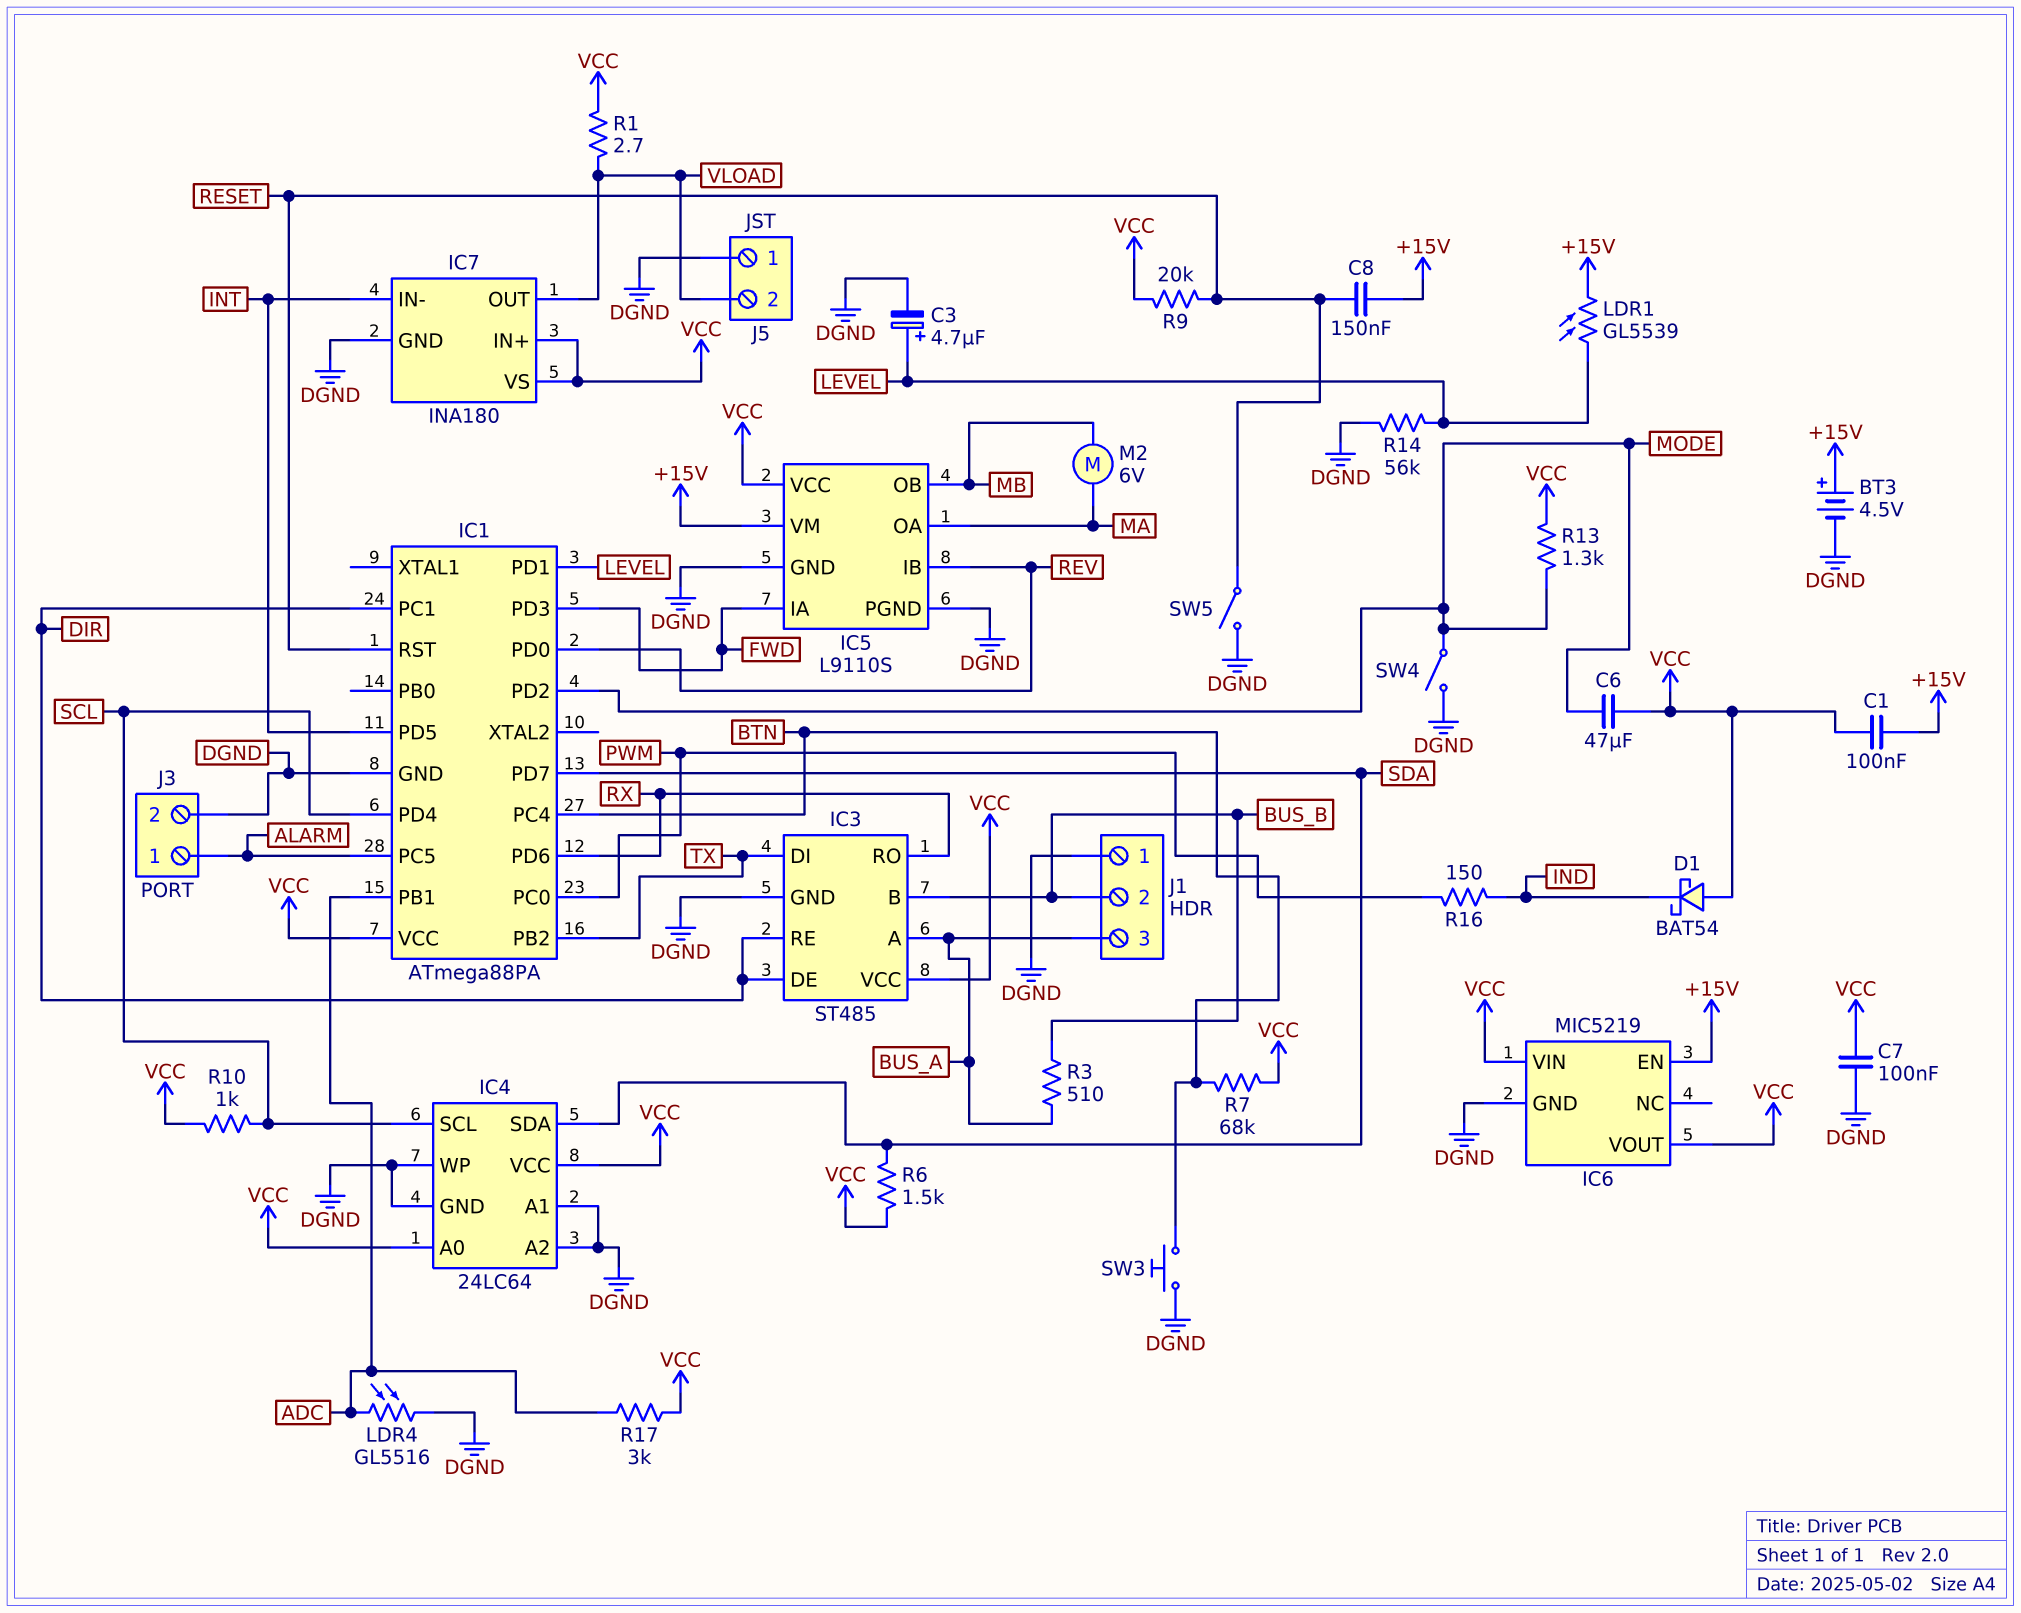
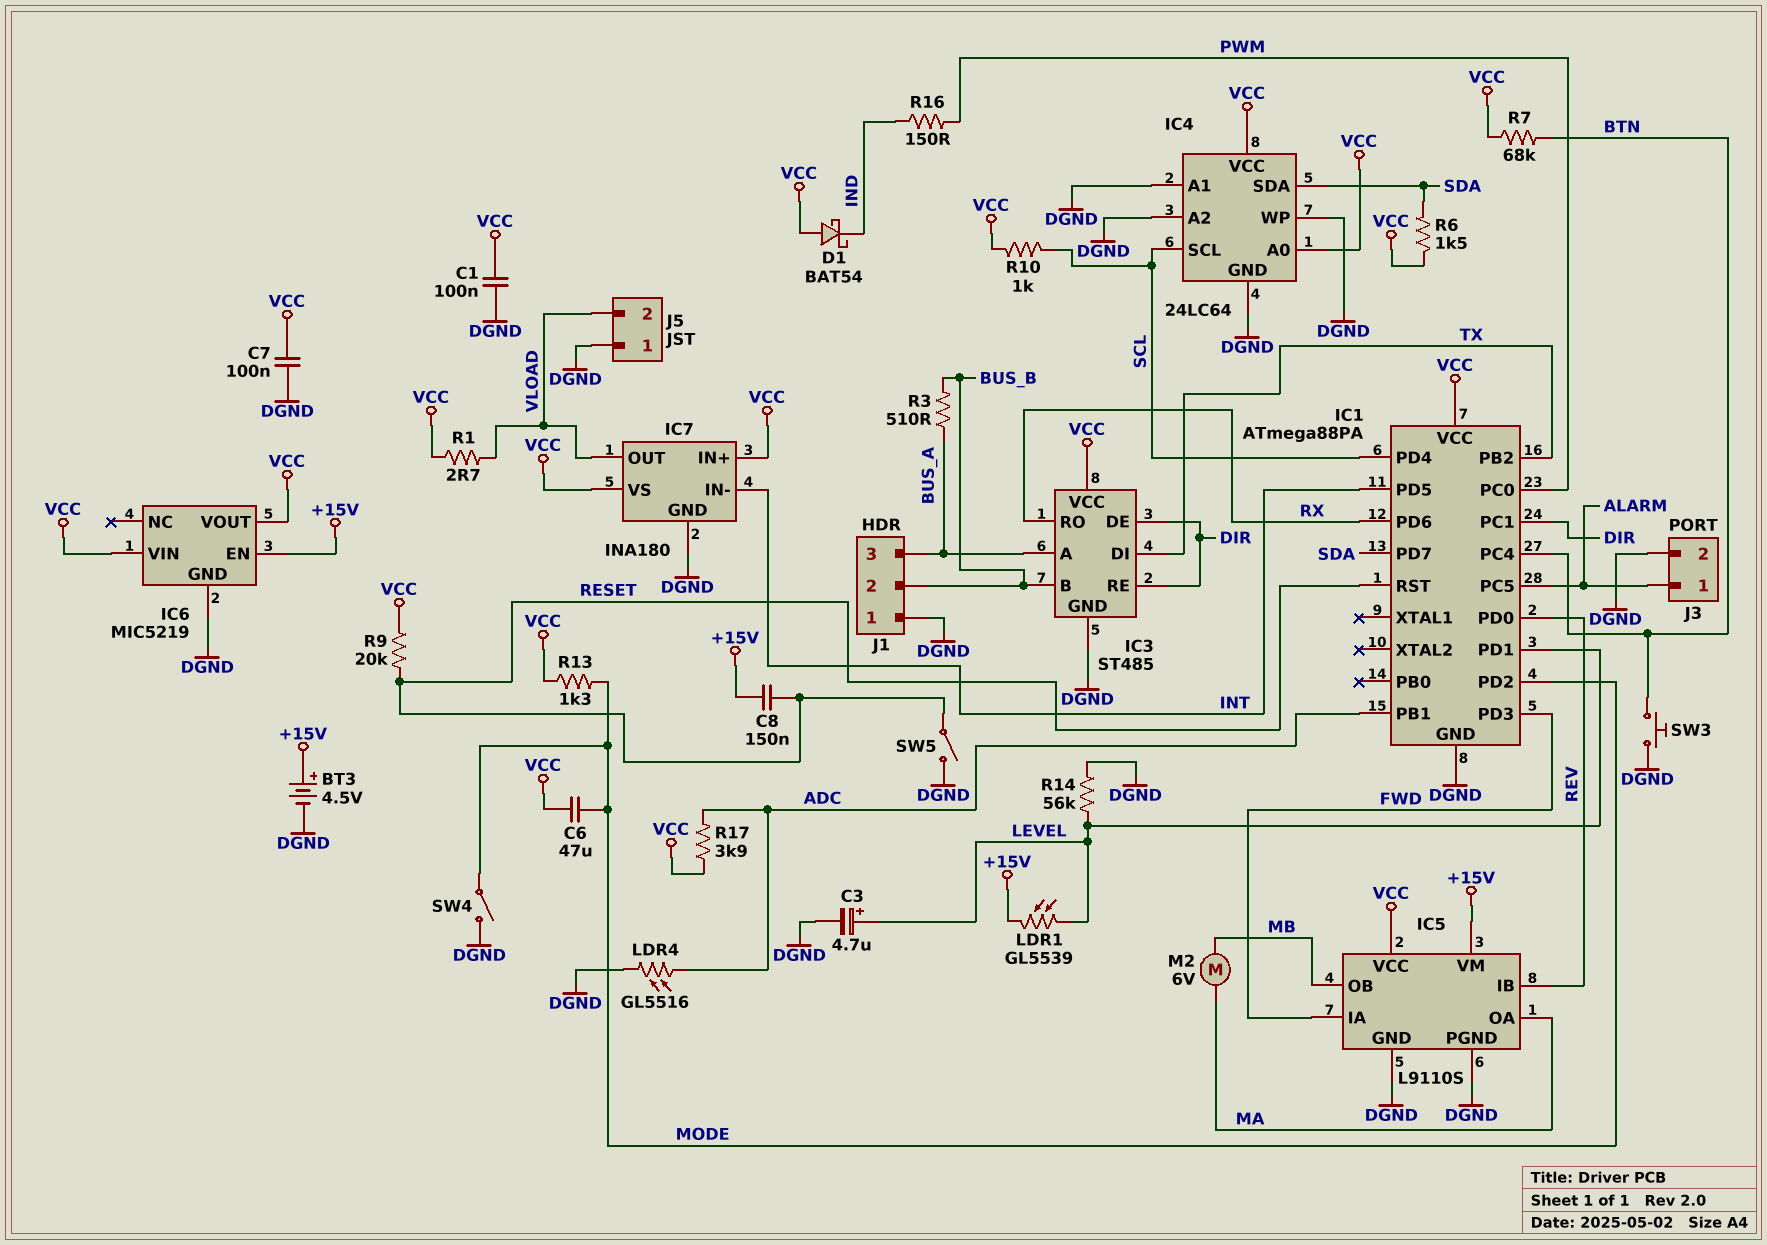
C1: 100nF (+15V, VCC) -> 100nF (DGND, VCC)
R17: 3k (ADC, VCC) -> 3.9k (ADC, VCC)

